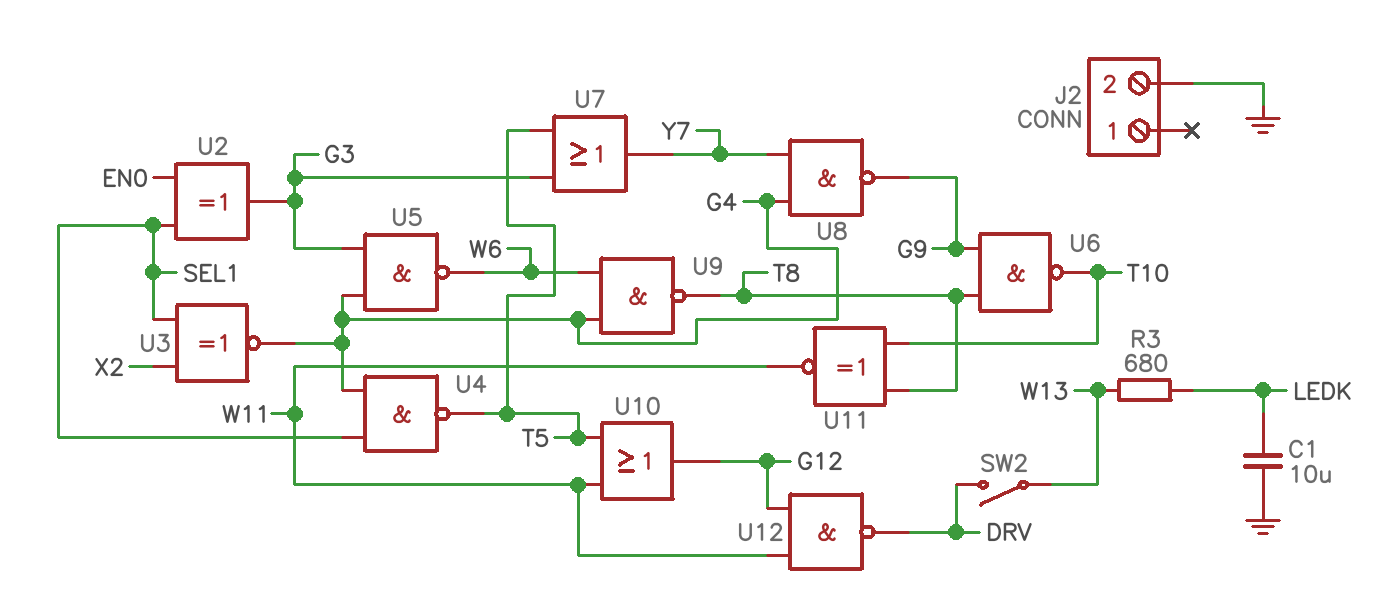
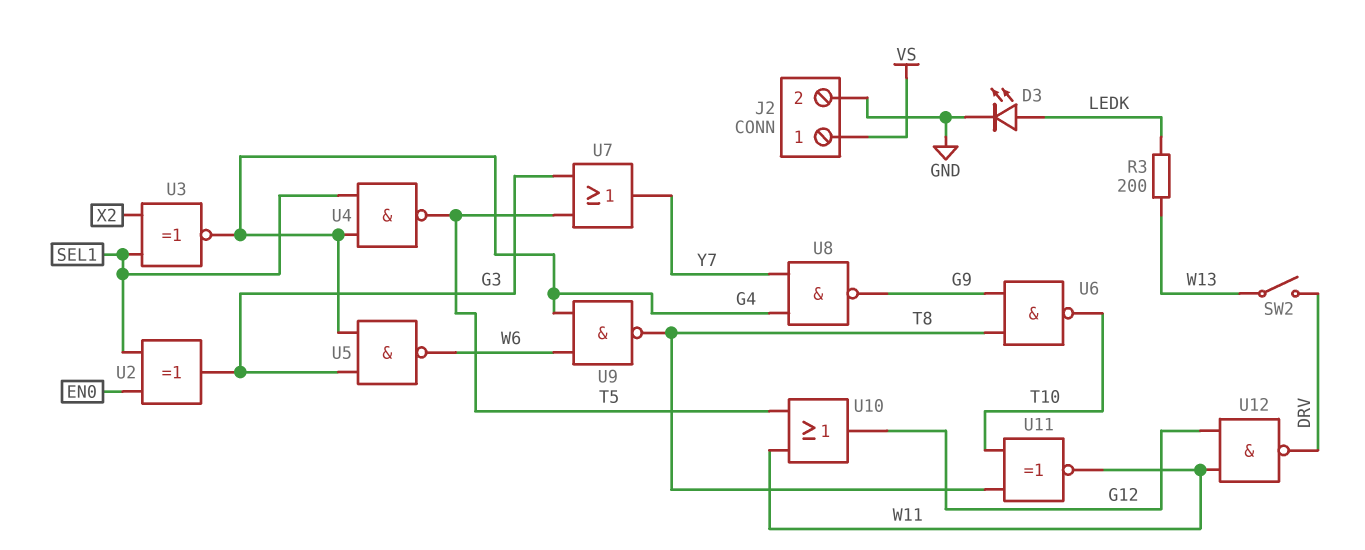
C1: 10uF (GND, LEDK) -> none
D3: none -> LED (A LEDK, K GND)
J2 pin 1: none -> VS
R3: 680 (LEDK, W13) -> 200 (LEDK, W13)

